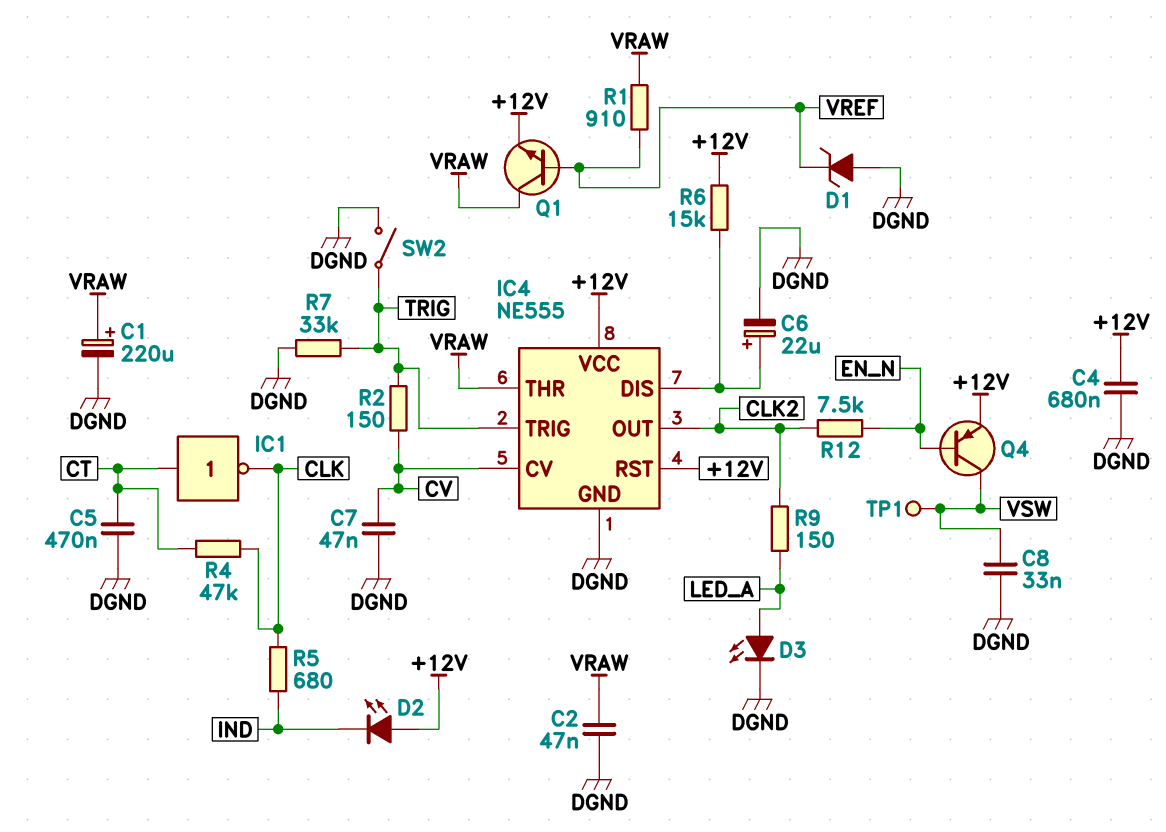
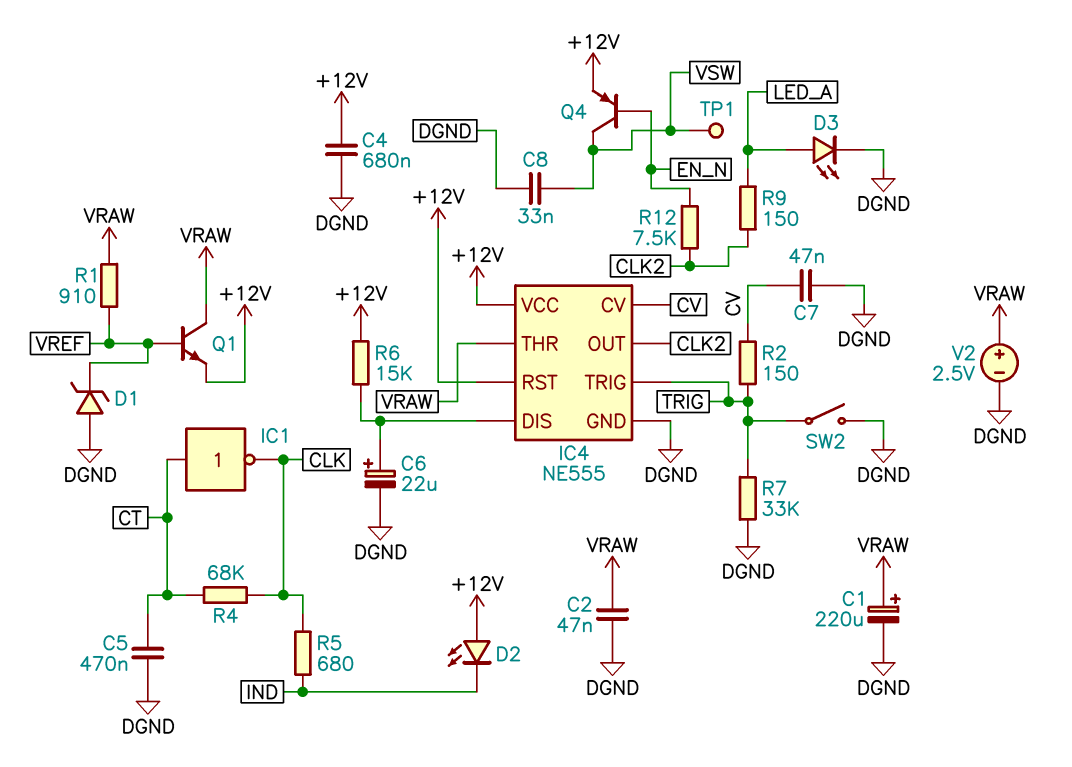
R4: 47k (CLK, CT) -> 68k (CLK, CT)
V2: none -> 2.5V (plus VRAW, minus DGND)

